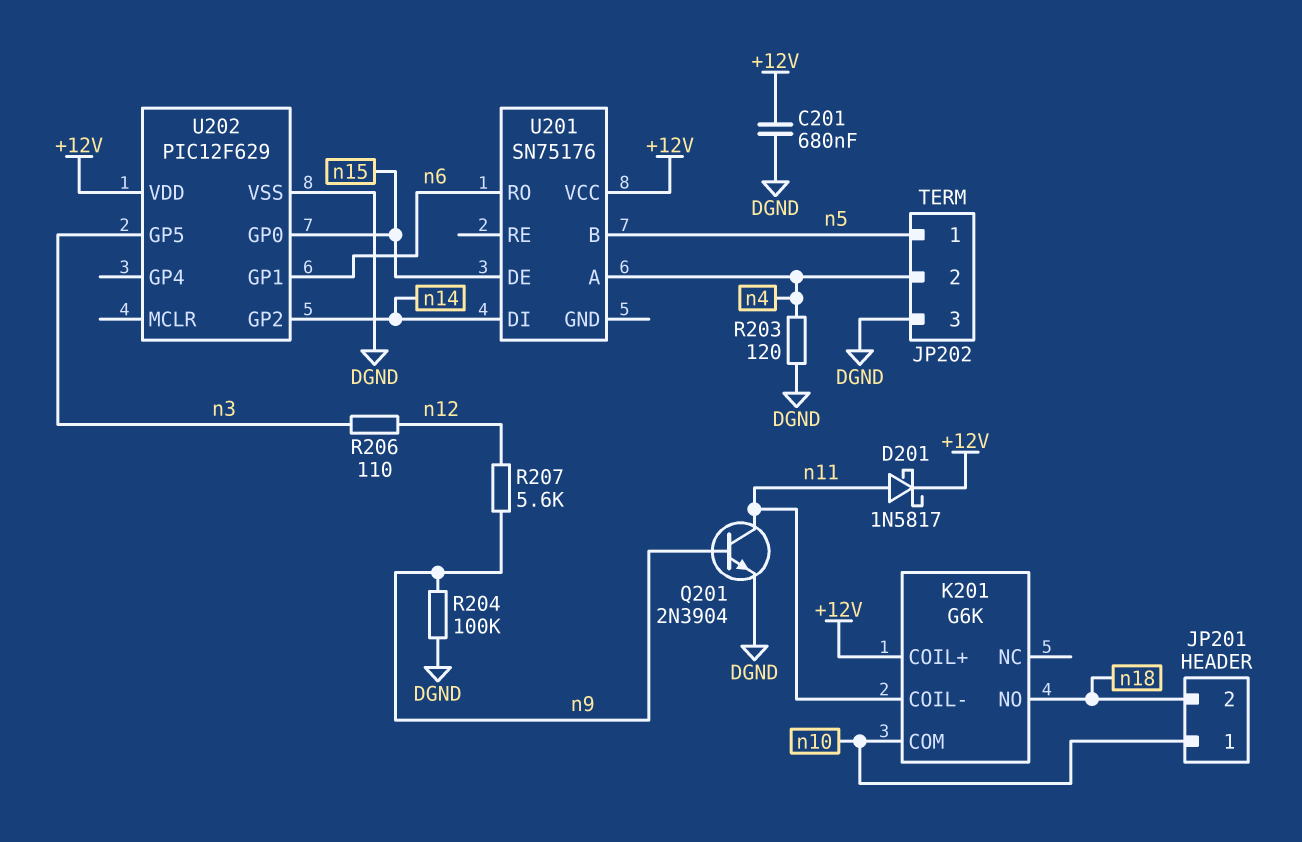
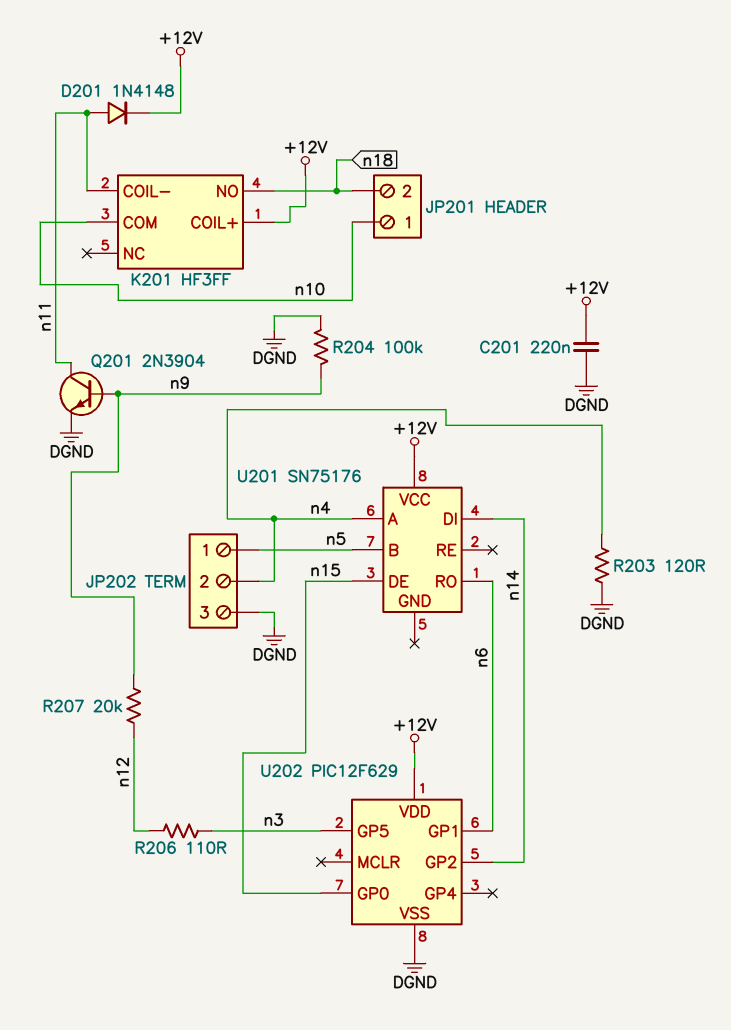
C201: 680nF (+12V, DGND) -> 220nF (+12V, DGND)
D201: schottky 1N5817 (A n11, K +12V) -> diode 1N4148 (A n11, K +12V)
K201: G6K -> HF3FF
R207: 5.6k (n9, n12) -> 20k (n9, n12)

